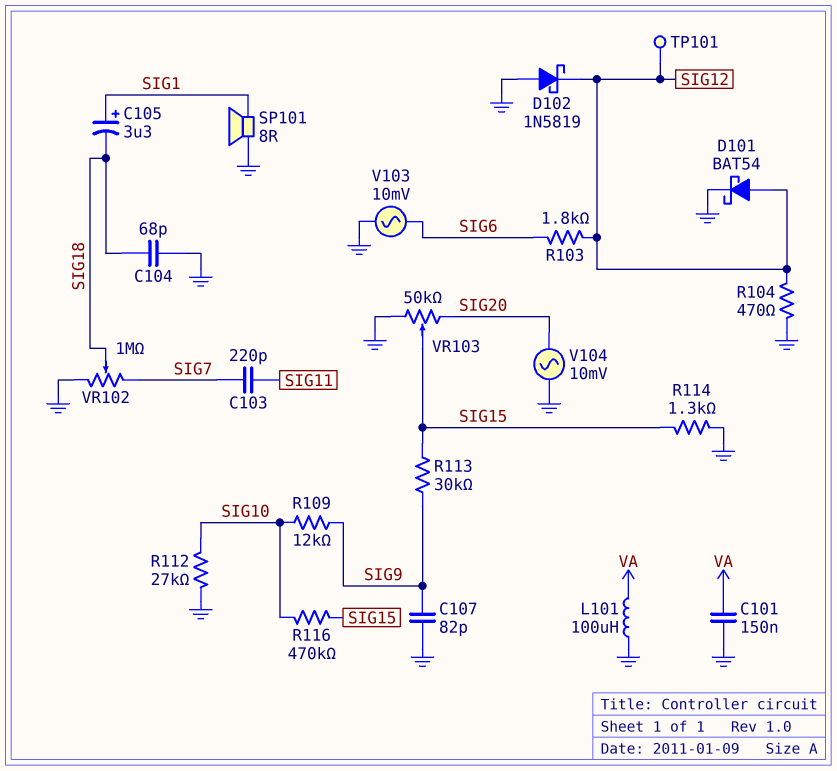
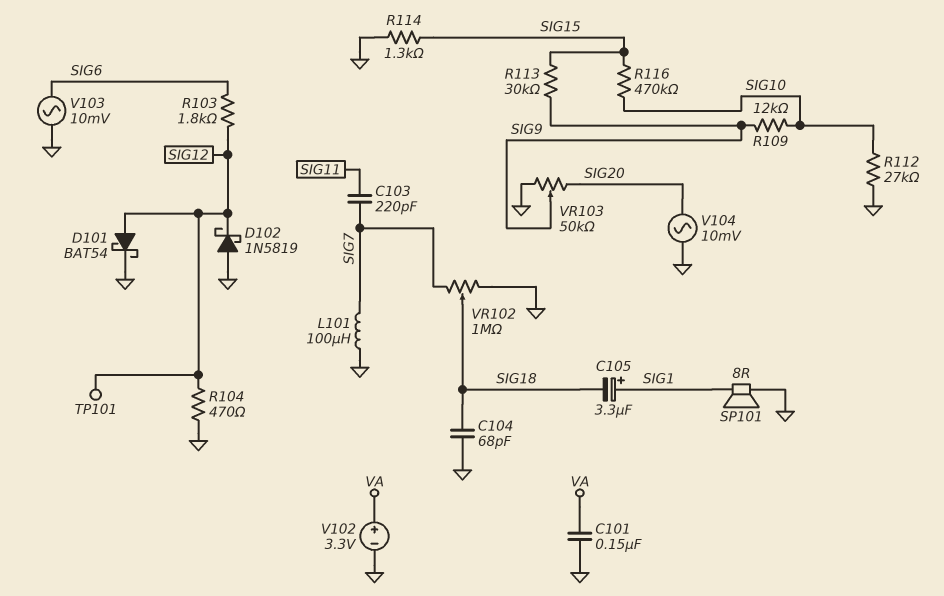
C107: 82pF (GND, SIG9) -> none
L101: 100uH (GND, VA) -> 100uH (GND, SIG7)
V102: none -> 3.3V (plus VA, minus GND)
VR103: 50k (GND, SIG20, wiper SIG15) -> 50k (GND, SIG20, wiper SIG9)

